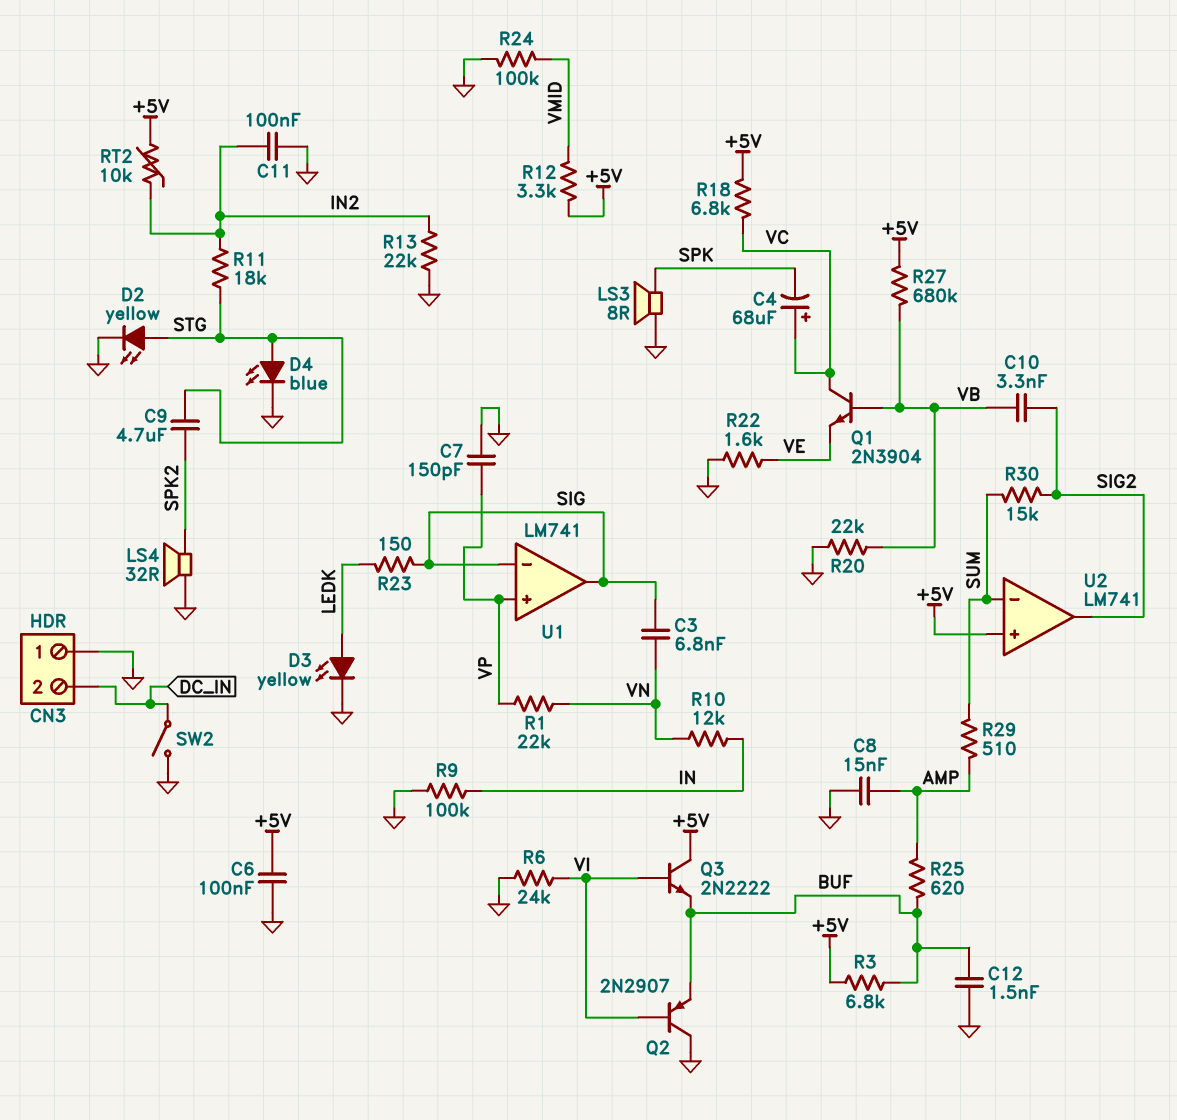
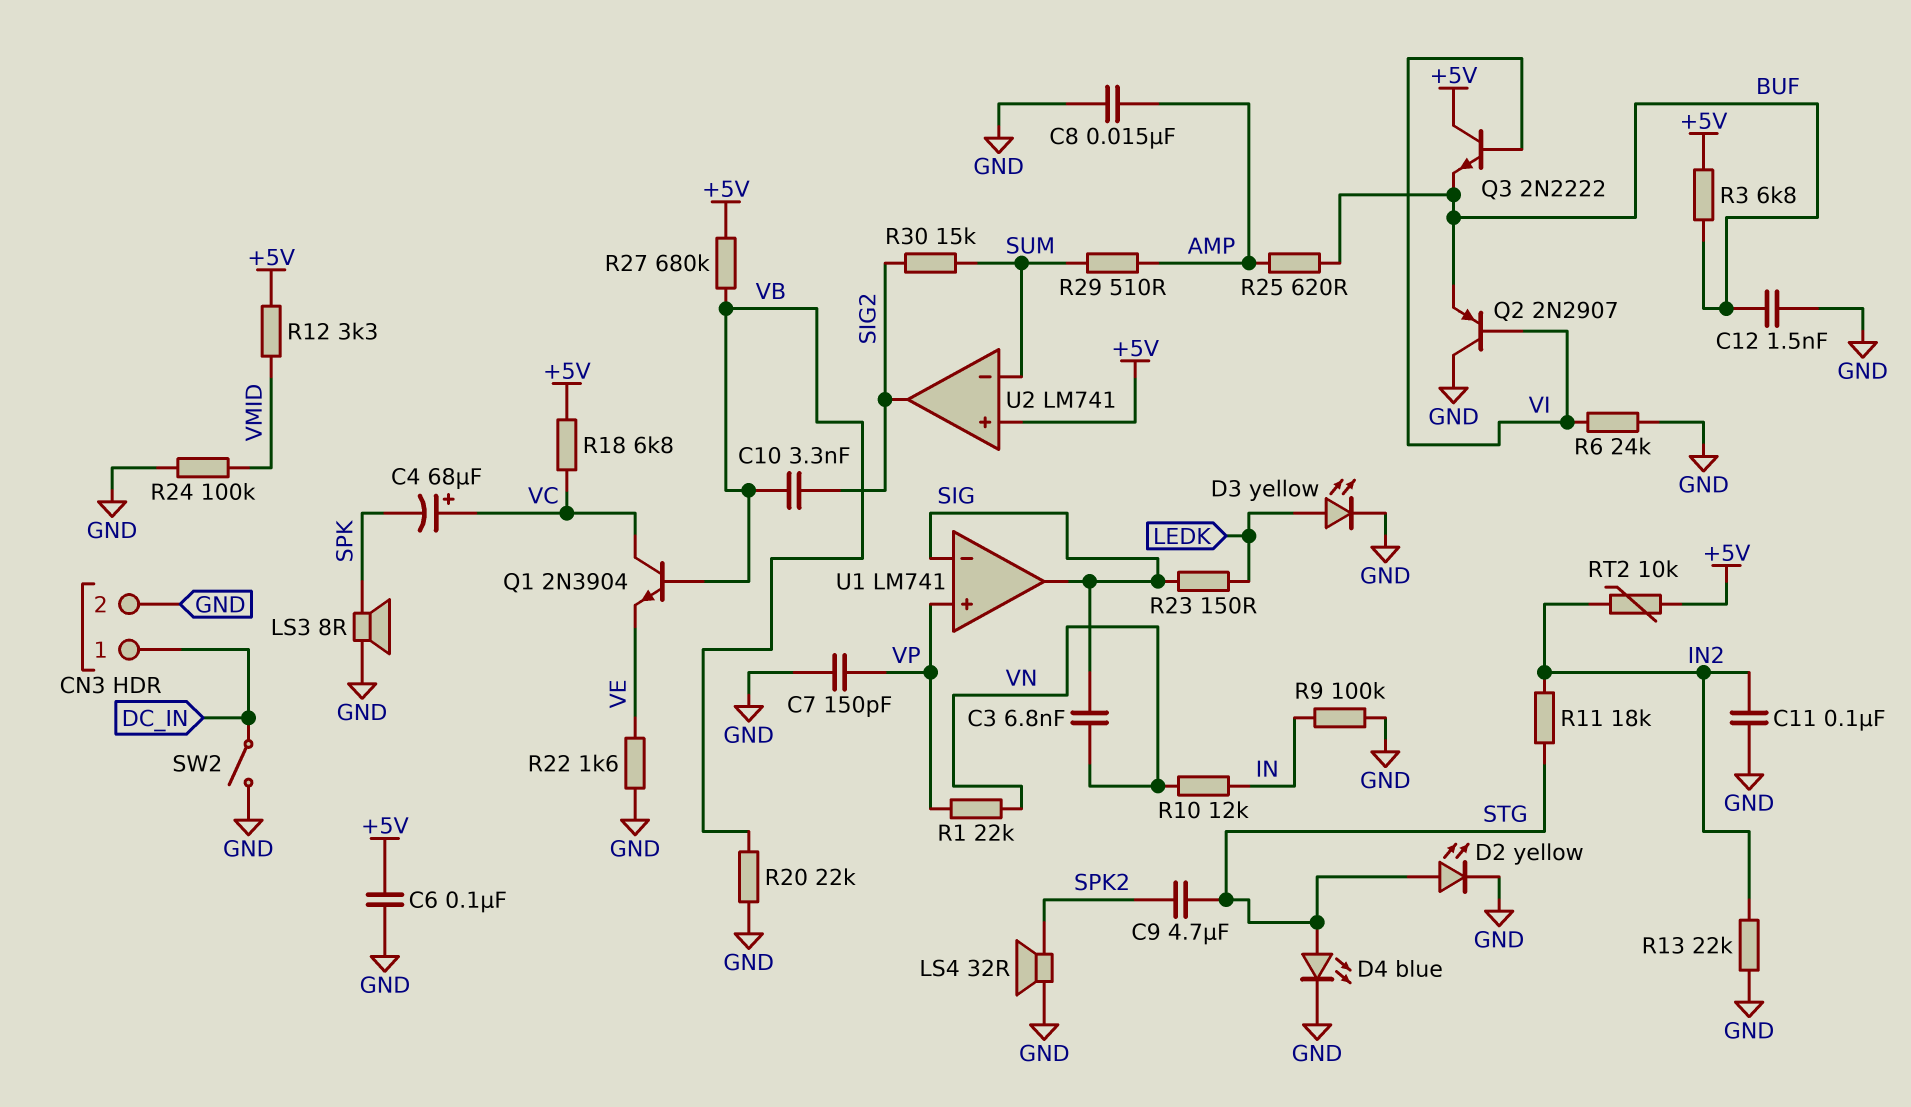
CN3 pin 1: GND -> DC_IN
CN3 pin 2: DC_IN -> GND

